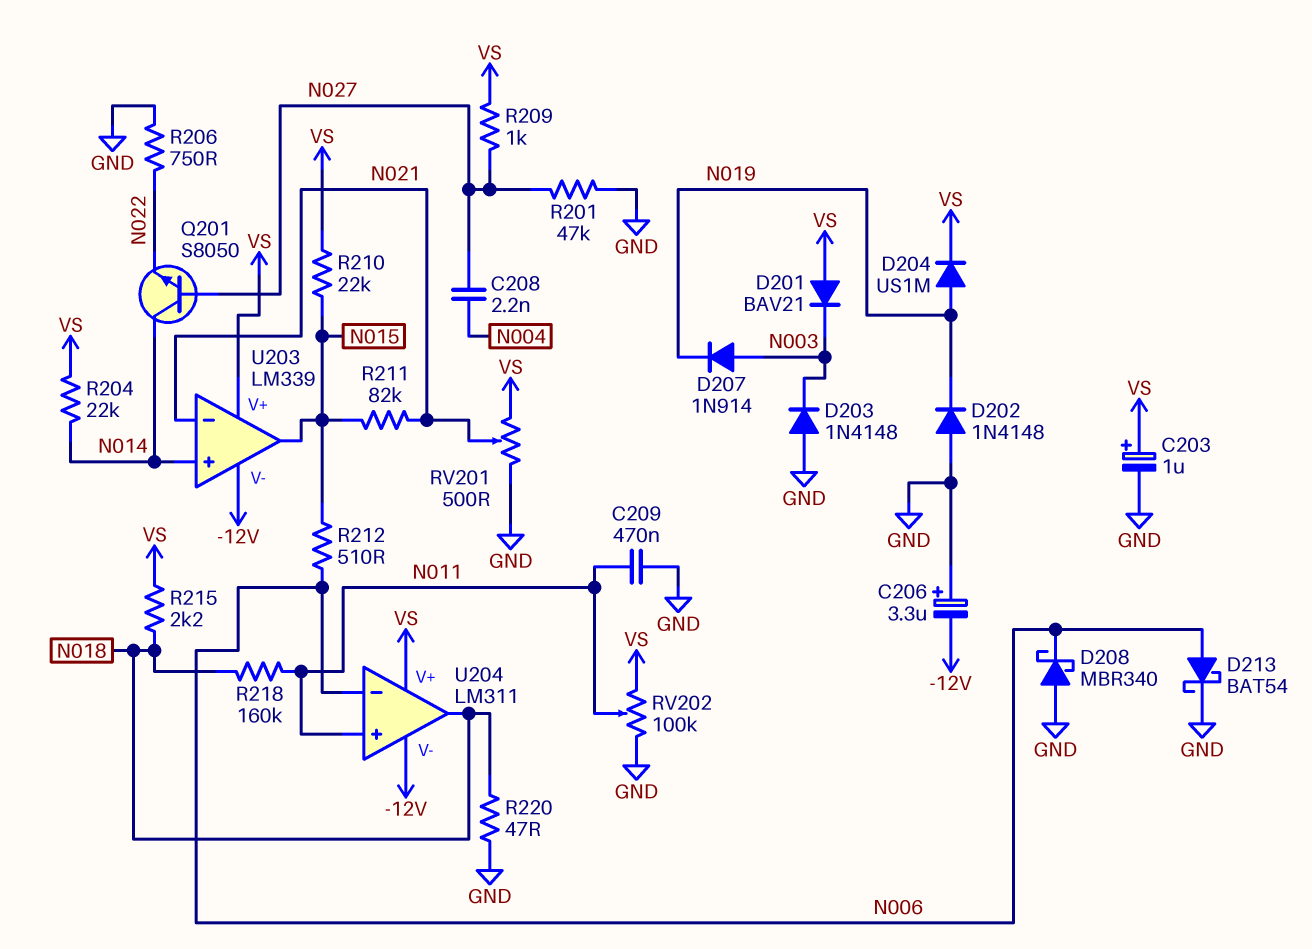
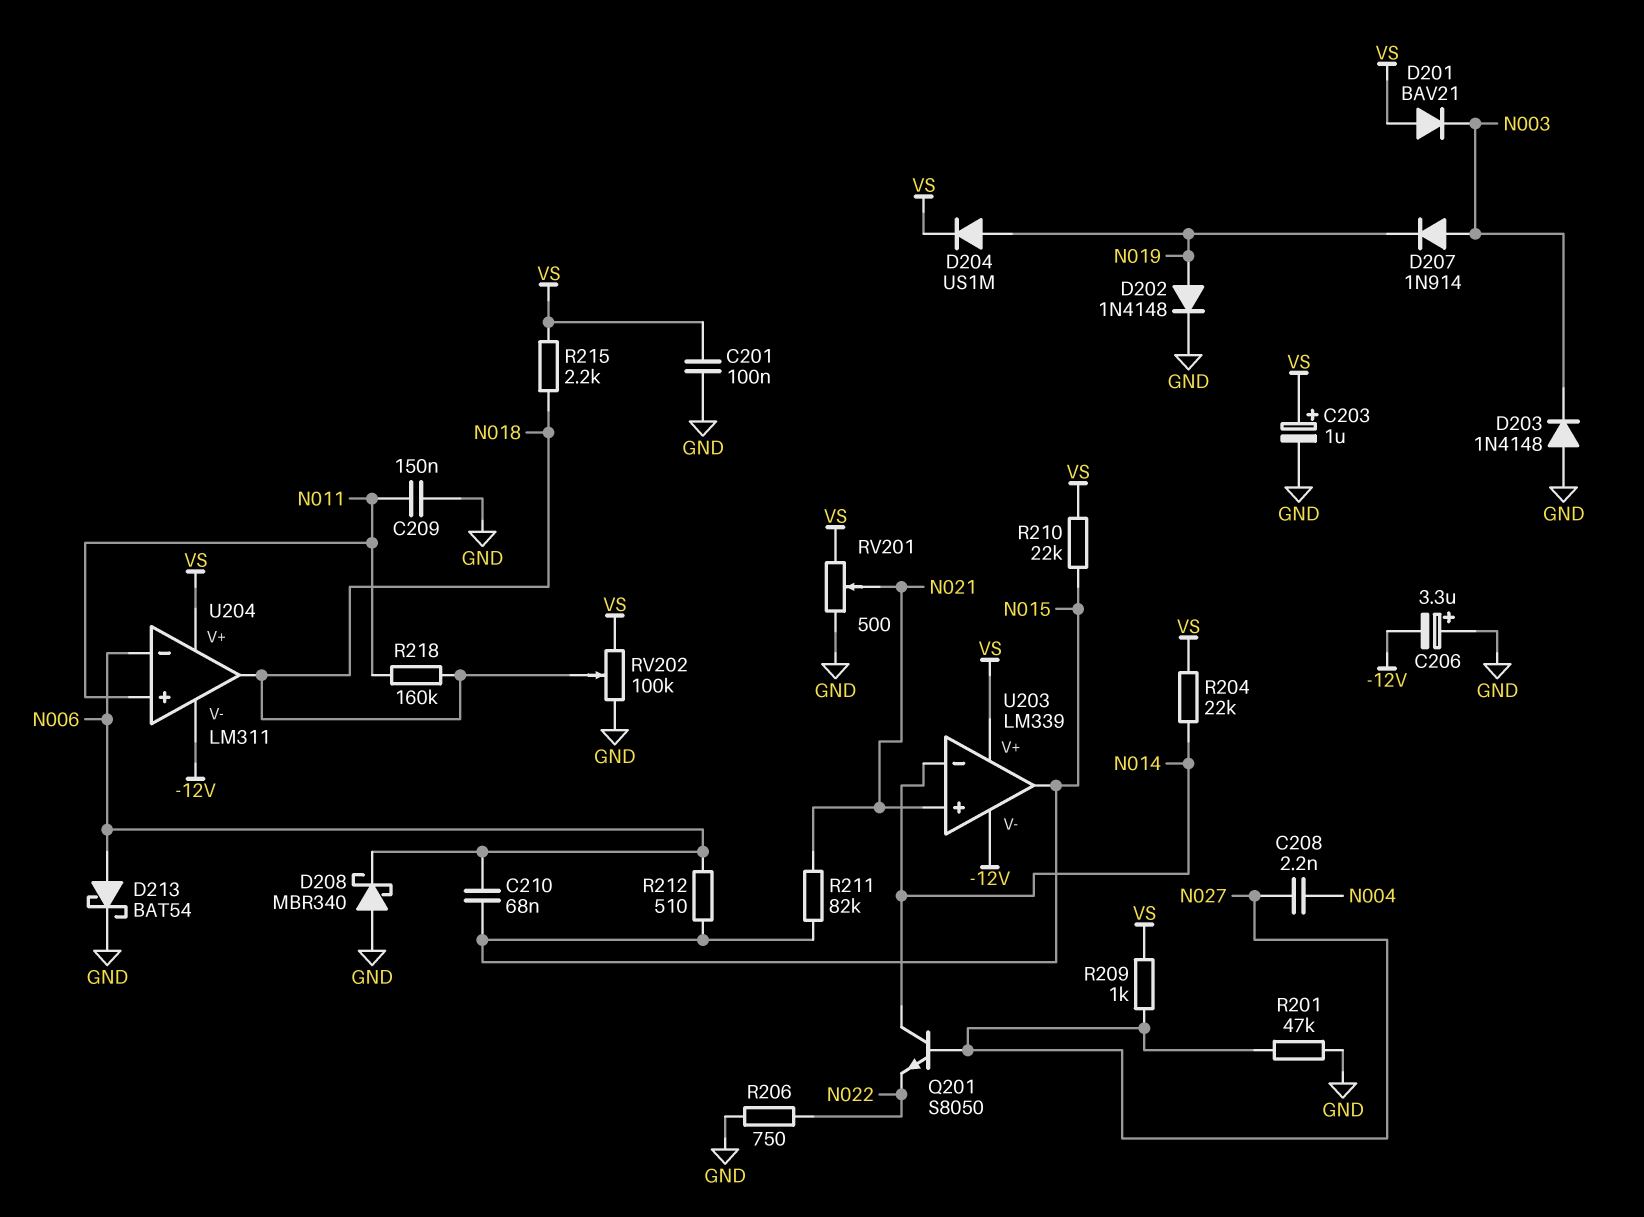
C201: none -> 100nF (GND, VS)
C209: 470nF (GND, N011) -> 150nF (GND, N011)
C210: none -> 68nF (N006, N015)
D202: diode 1N4148 (A GND, K N019) -> diode 1N4148 (A N019, K GND)
R220: 47 (GND, N018) -> none
RV202: 100k (GND, VS, wiper N011) -> 100k (GND, VS, wiper N018)
U203 pin in+: N014 -> N021
U203 pin in-: N021 -> N014

